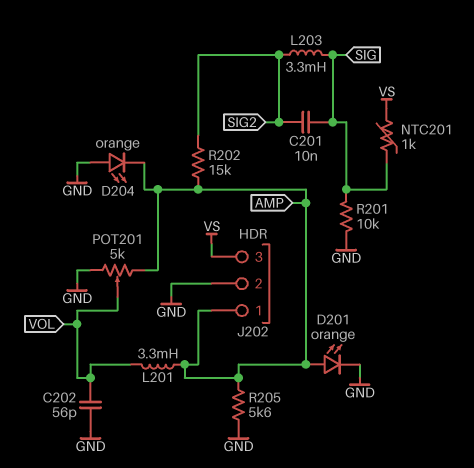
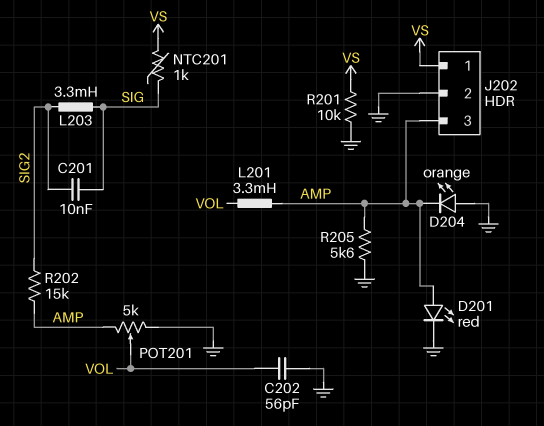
D201: LED orange (A AMP, K GND) -> LED red (A AMP, K GND)
J202 pin 1: AMP -> VS
J202 pin 3: VS -> AMP
R201: 10k (GND, SIG) -> 10k (GND, VS)

